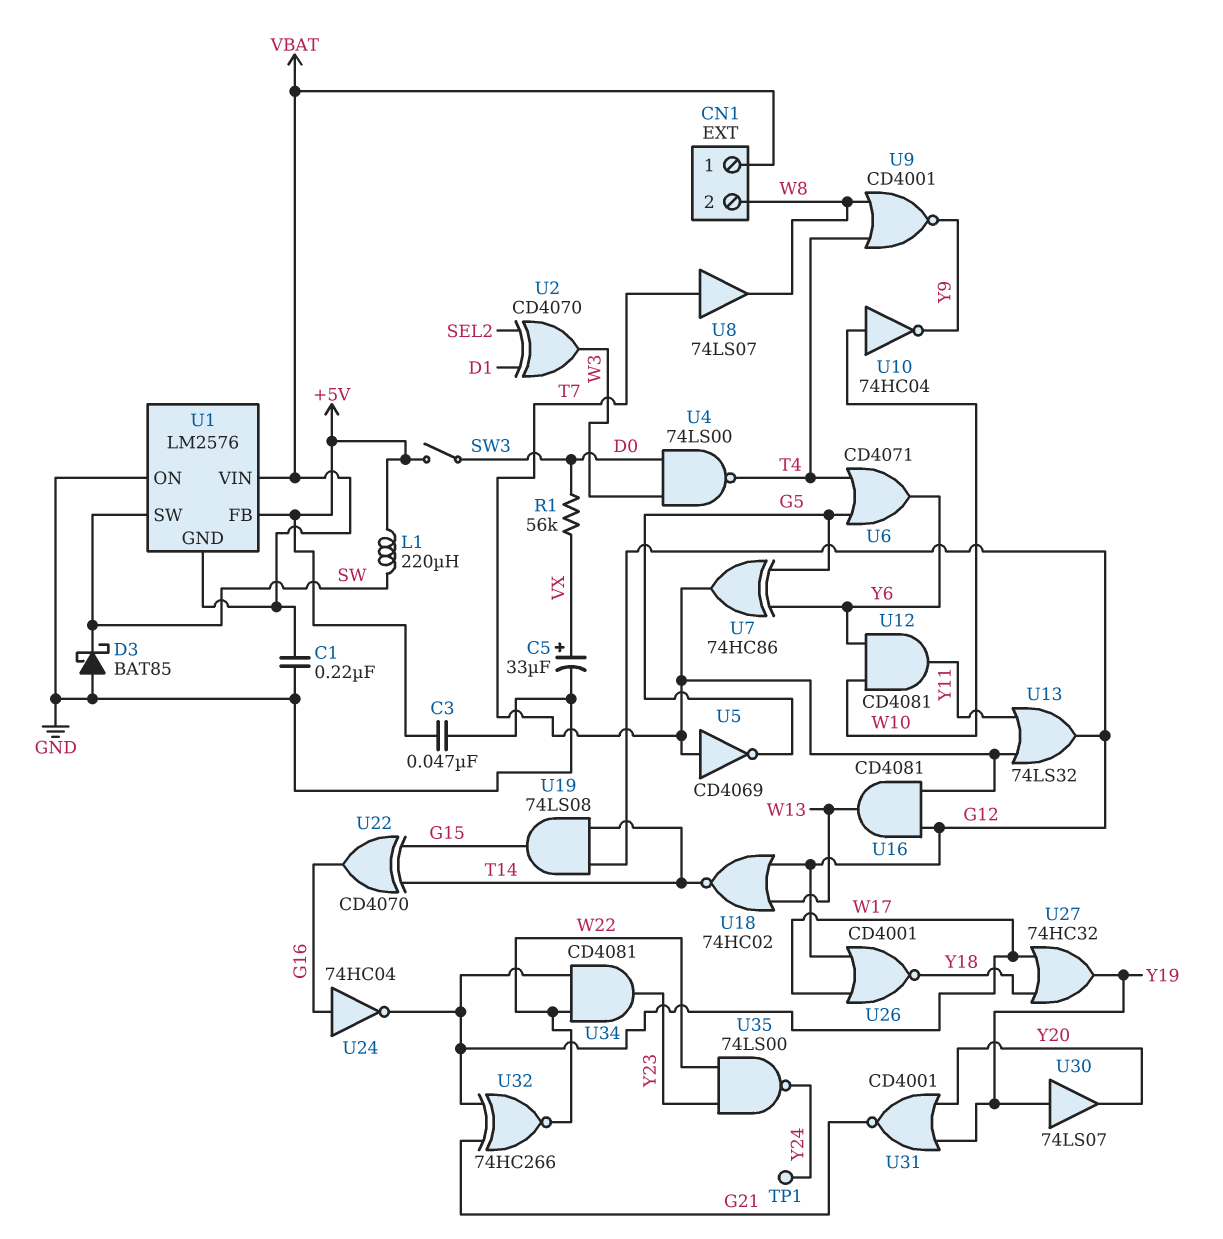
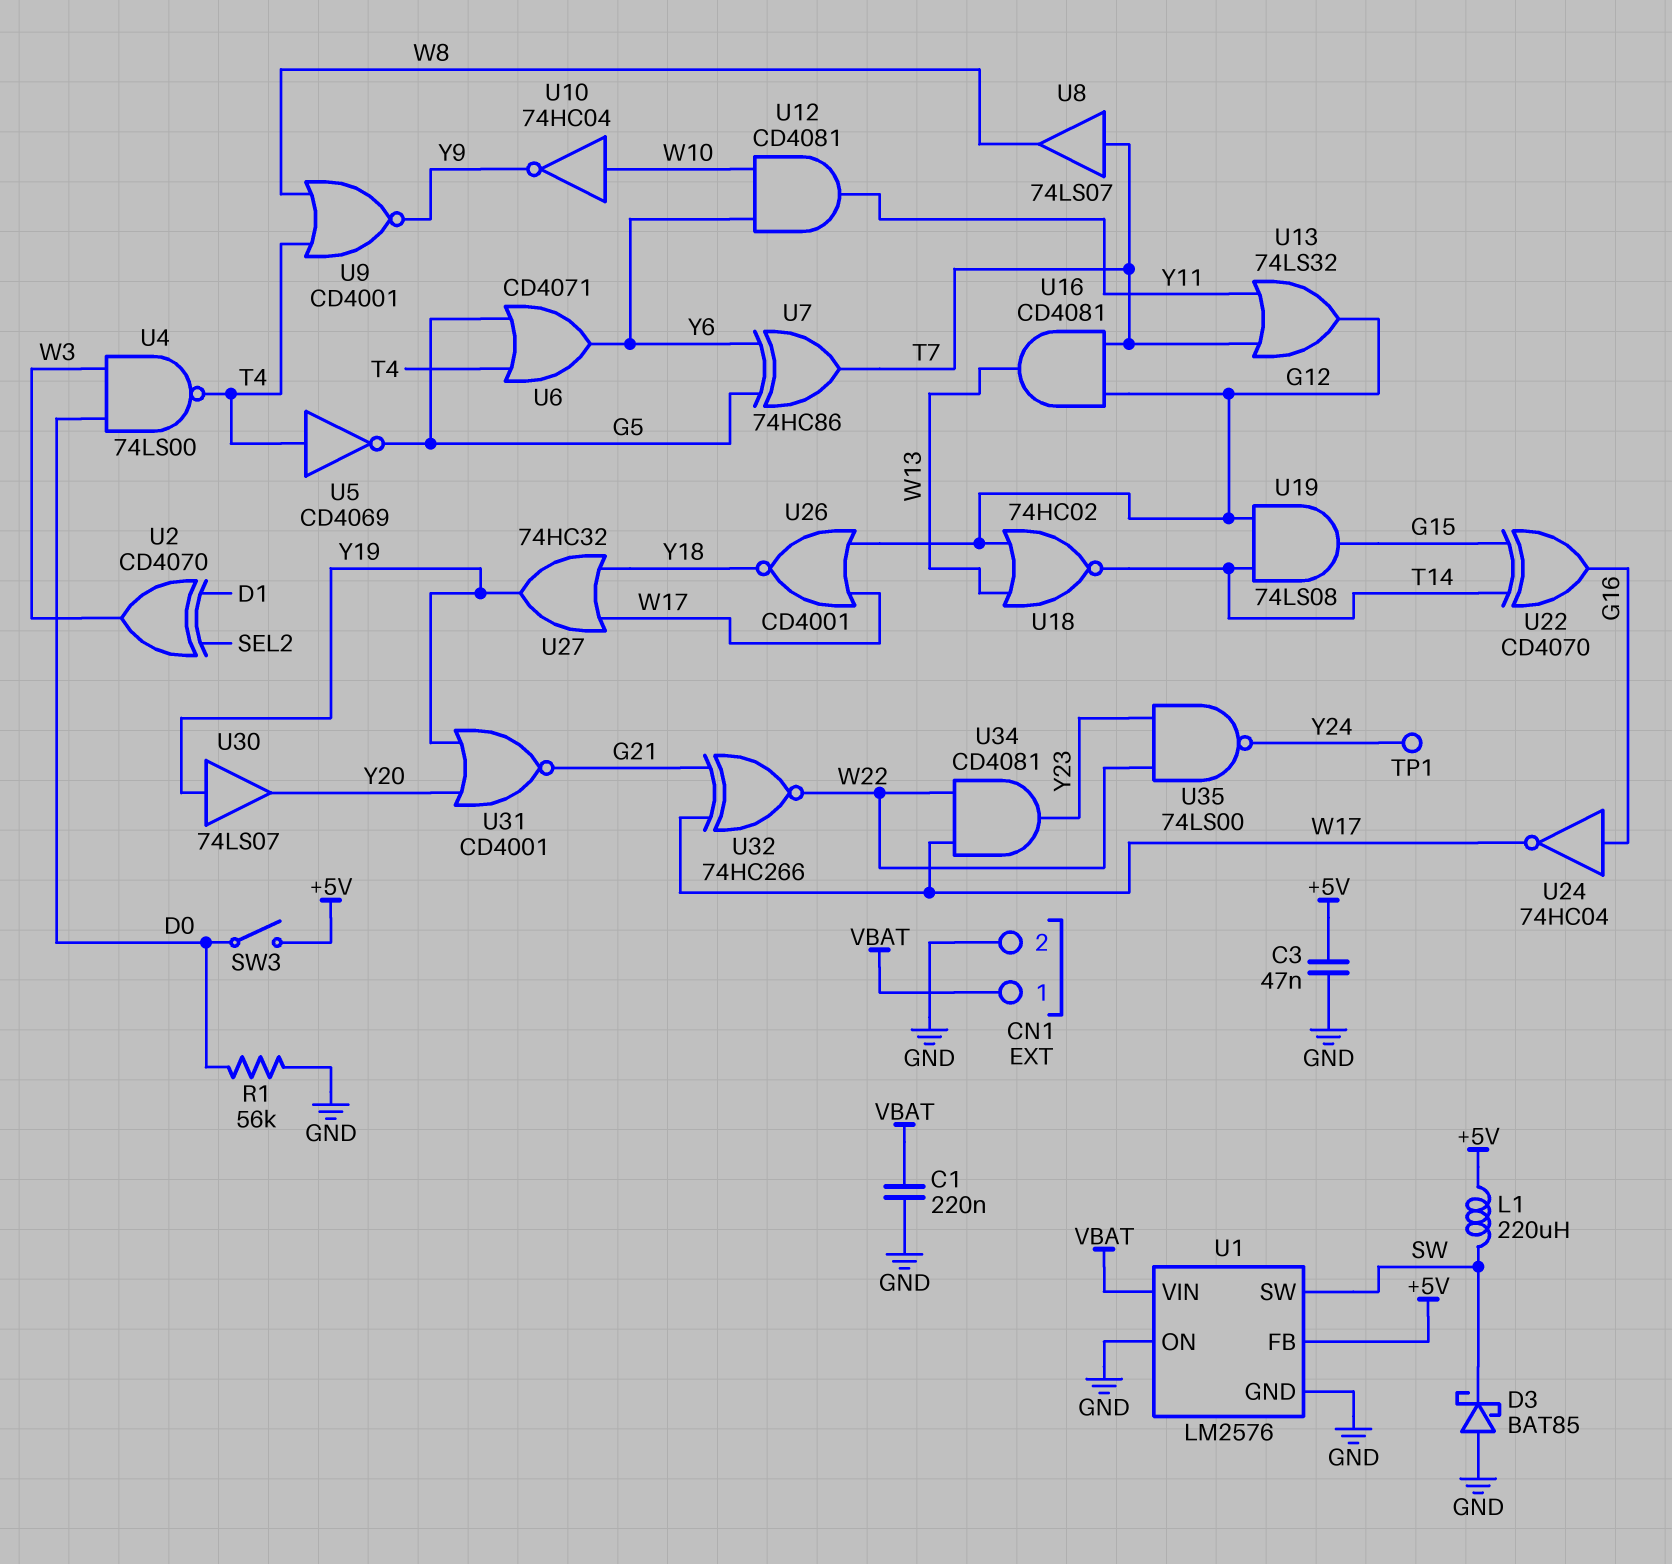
C5: 33uF (plus VX, minus GND) -> none
CN1 pin 2: W8 -> GND
R1: 56k (D0, VX) -> 56k (D0, GND)
U1 pin GND: VBAT -> GND
U5: NOT CD4069 (in T7, out G5) -> NOT CD4069 (in T4, out G5)

